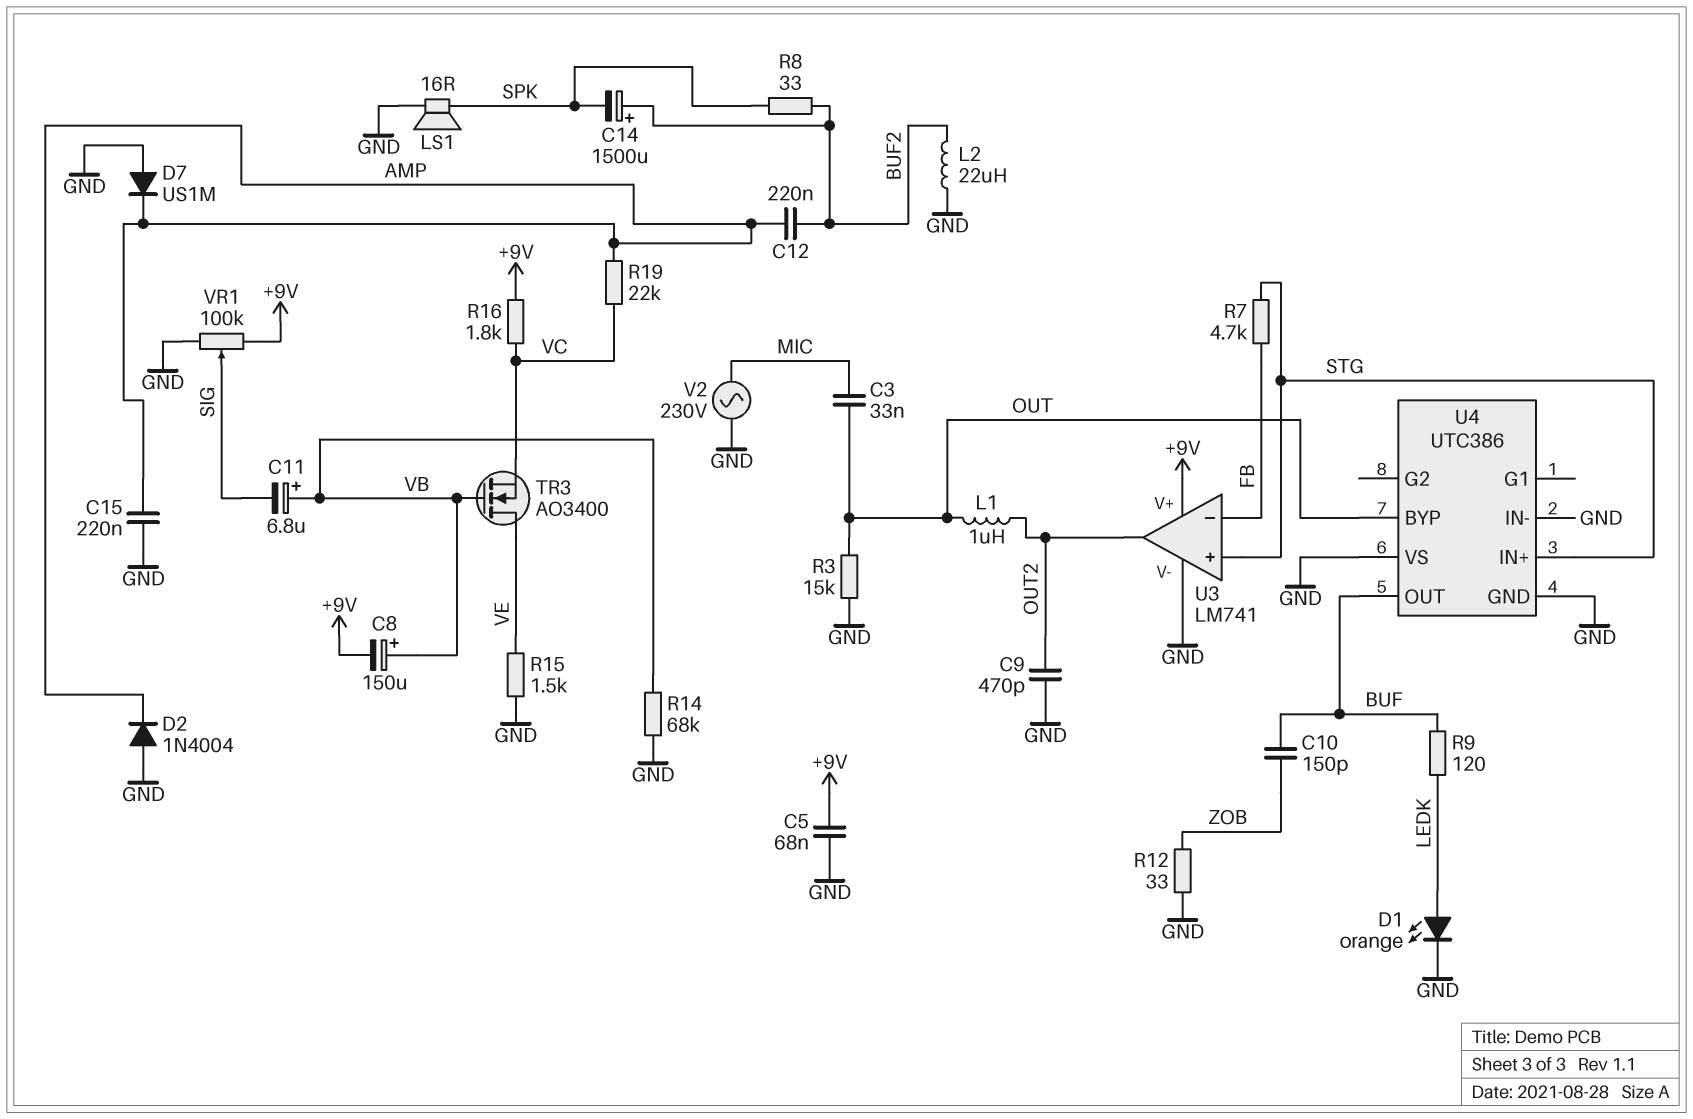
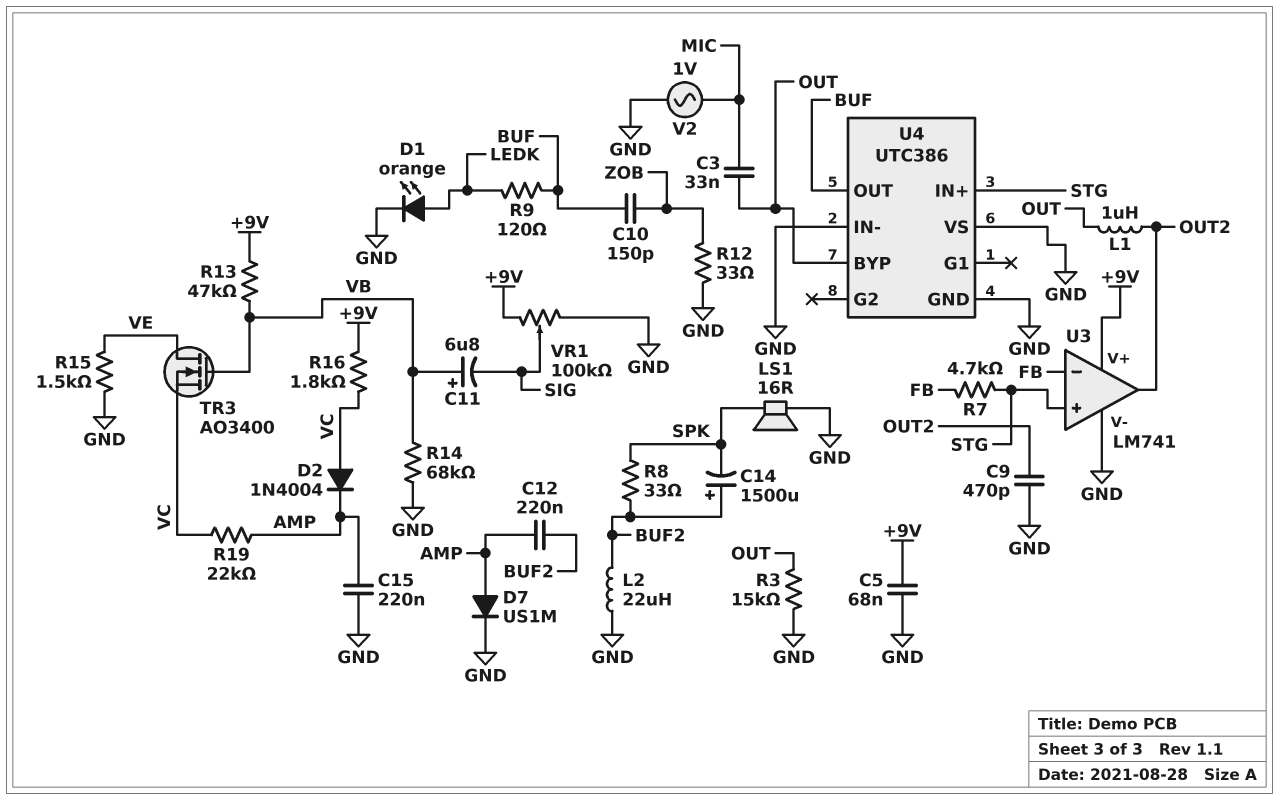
C8: 150uF (plus VB, minus +9V) -> none
D2: diode 1N4004 (A GND, K AMP) -> diode 1N4004 (A VC, K AMP)
D7: diode US1M (A GND, K AMP) -> diode US1M (A AMP, K GND)
R13: none -> 47k (+9V, VB)
V2: AC 230V (GND, MIC) -> AC 1V (GND, MIC)

